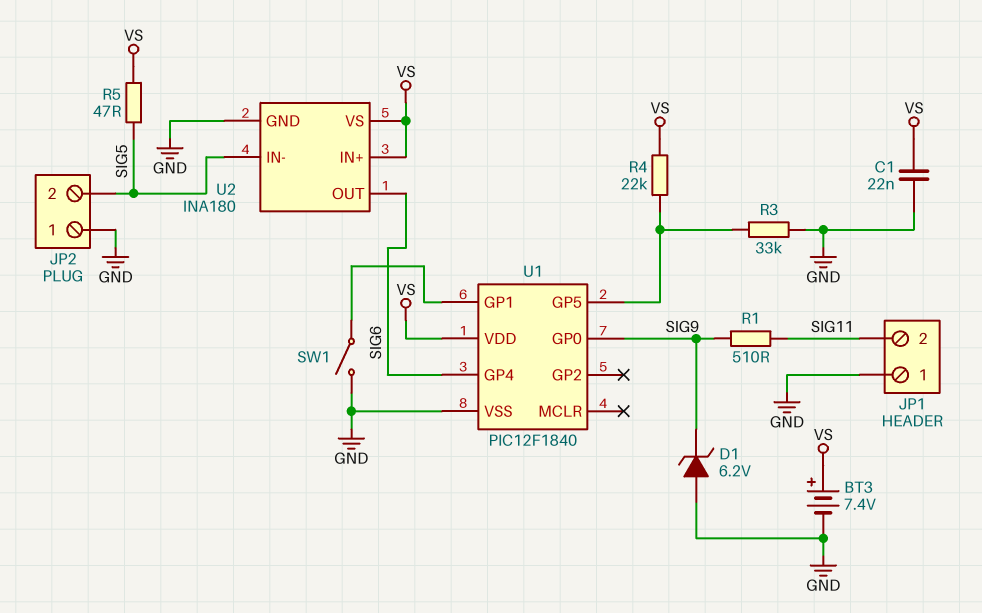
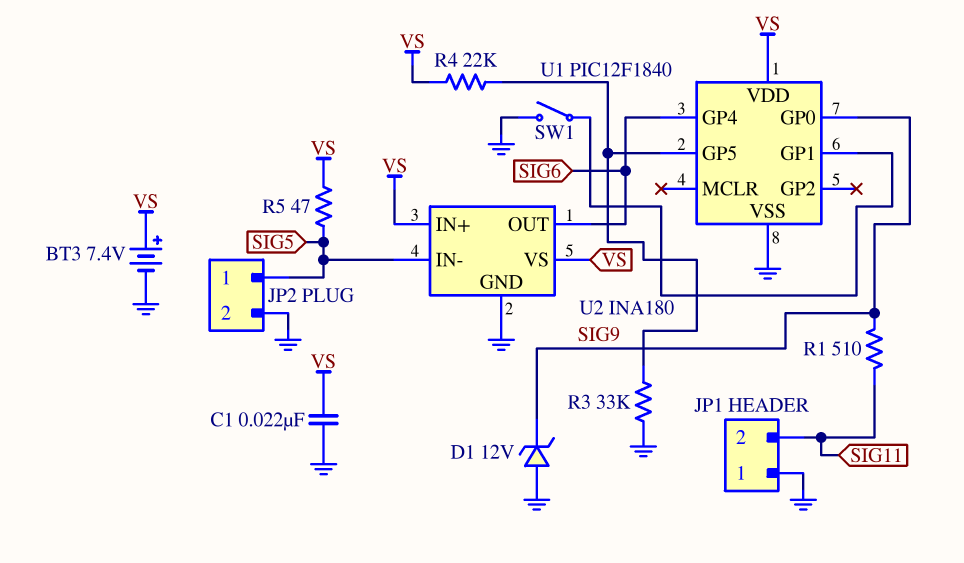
D1: zener 6.2V (A GND, K SIG9) -> zener 12V (A GND, K SIG9)
JP2 pin 1: GND -> SIG5
JP2 pin 2: SIG5 -> GND

